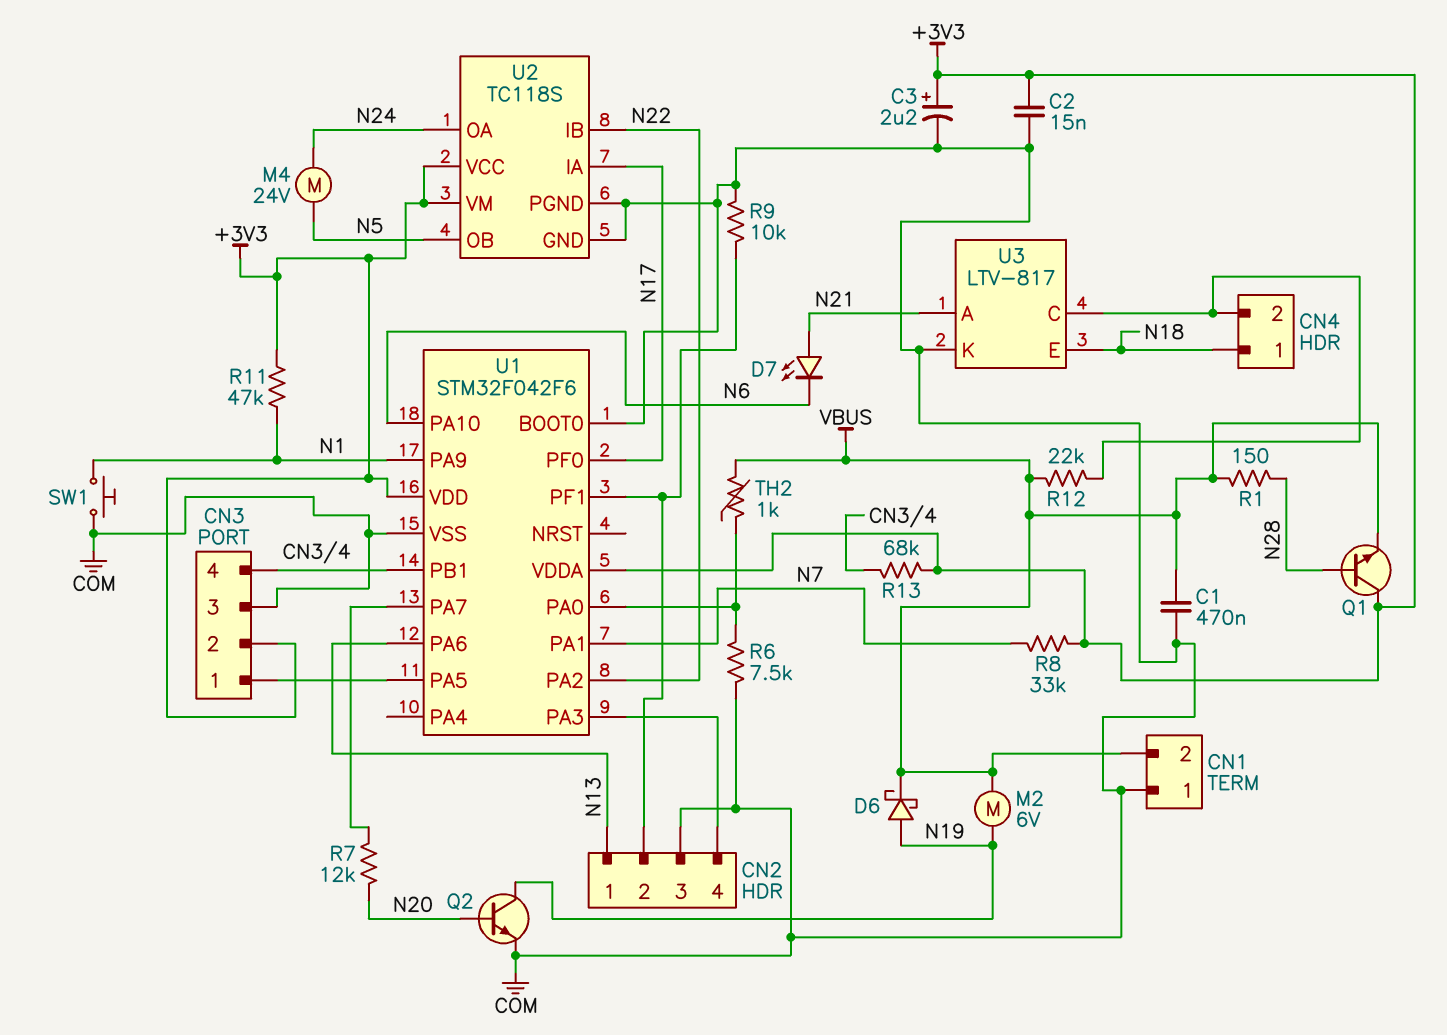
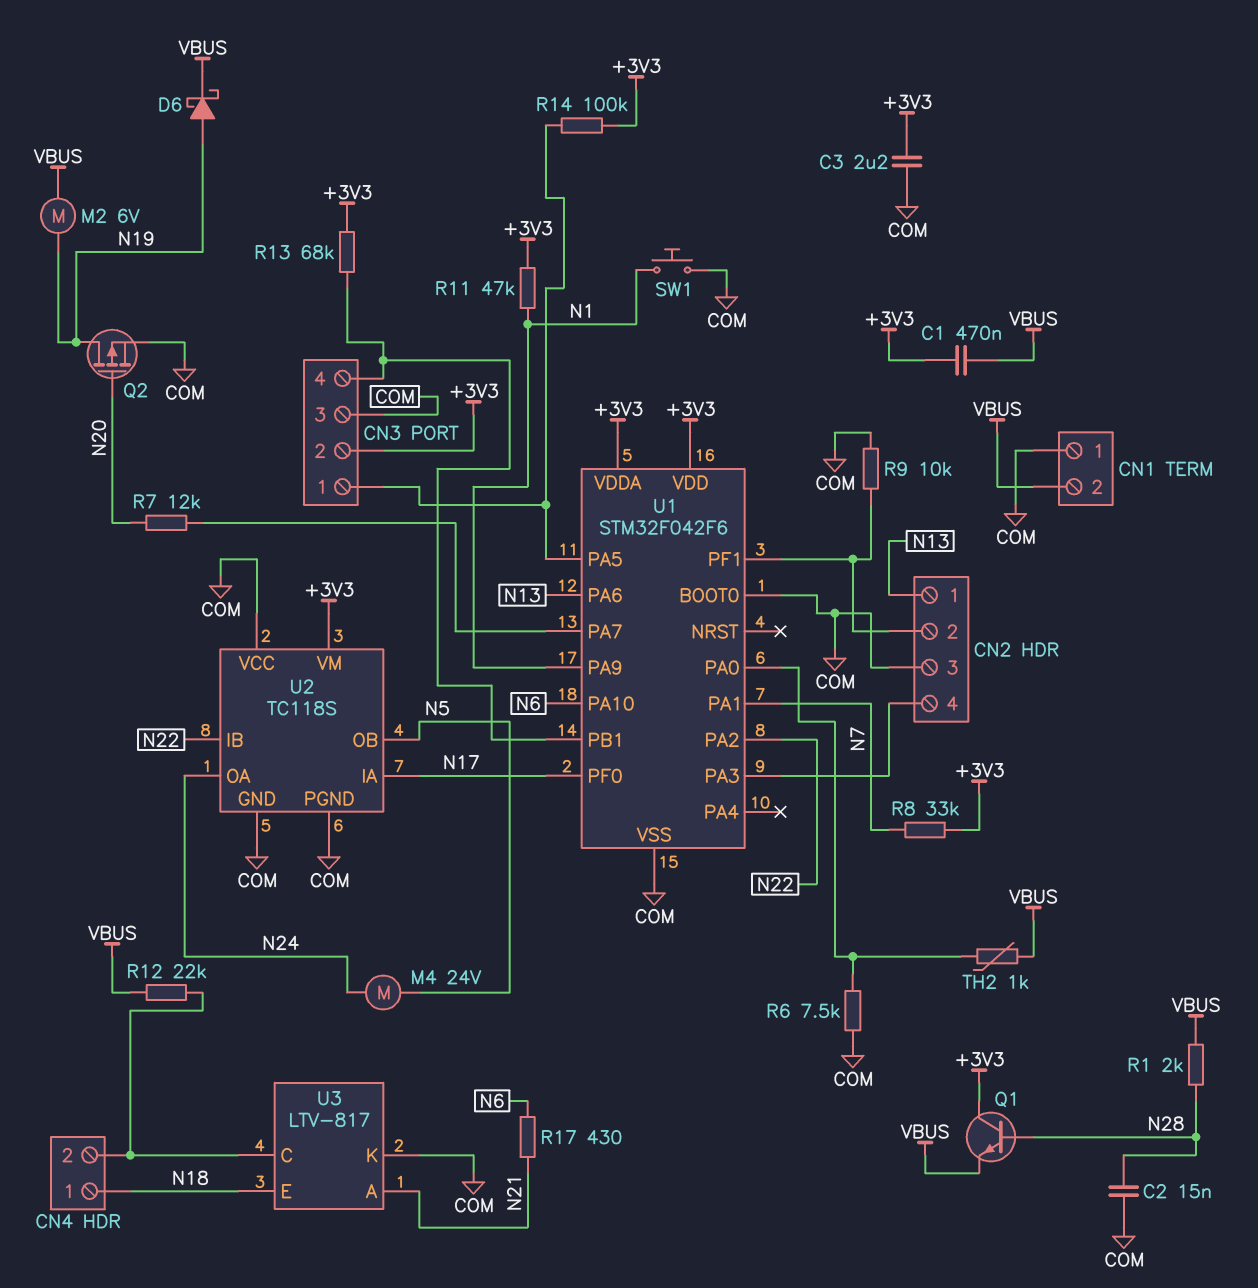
C1: 470nF (COM, VBUS) -> 470nF (+3V3, VBUS)
C2: 15nF (+3V3, COM) -> 15nF (COM, N28)
C3: 2.2uF (plus +3V3, minus COM) -> 2.2uF (+3V3, COM)
D7: LED (A N21, K N6) -> none
Q2: NPN (B N20, C N19, E COM) -> PMOS (G N20, D N19, S COM)
R1: 150 (N28, VBUS) -> 2k (N28, VBUS)
R14: none -> 100k (+3V3, CN3/1)
R17: none -> 430 (N6, N21)
U2 pin VCC: +3V3 -> COM

